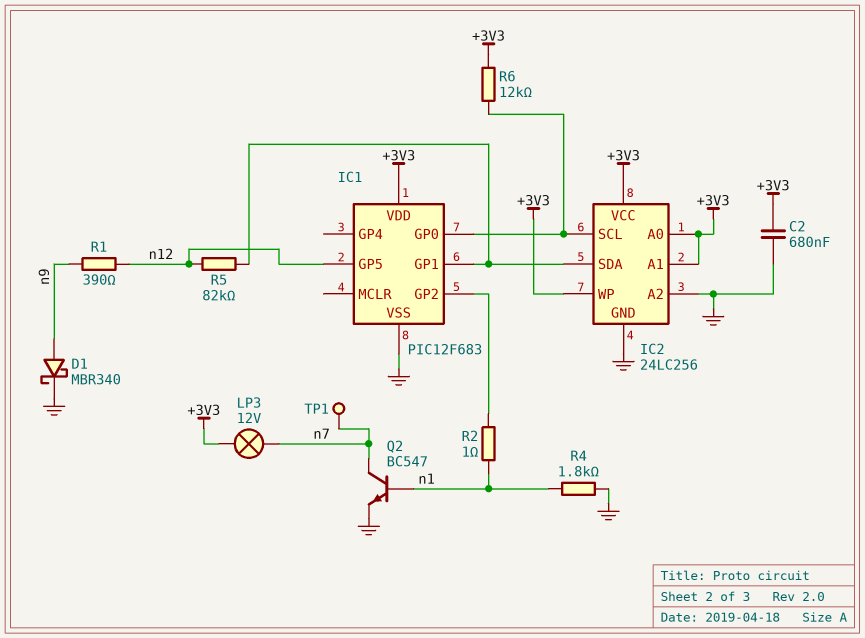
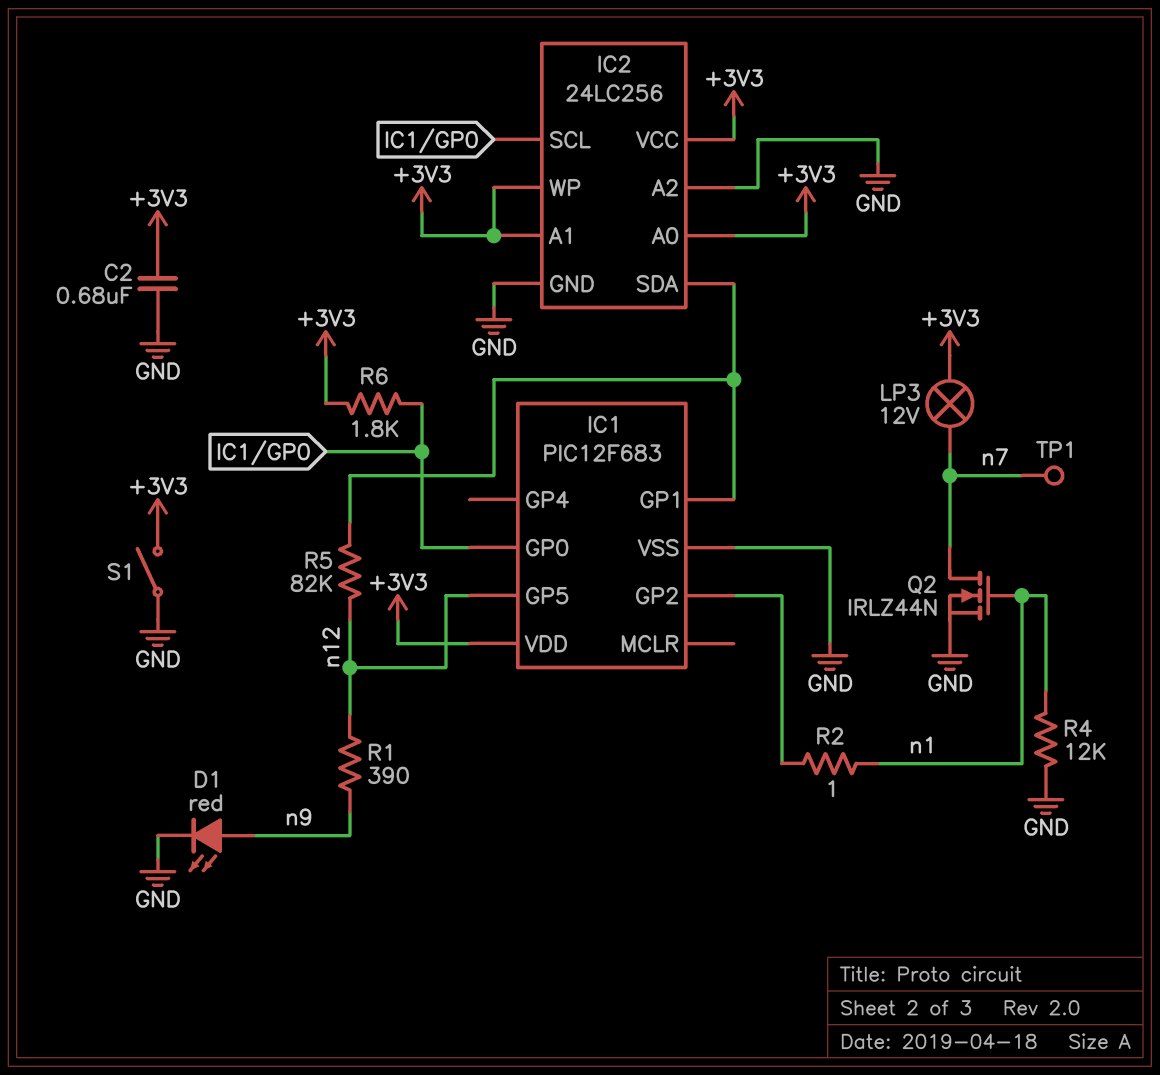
D1: schottky MBR340 (A n9, K GND) -> LED red (A n9, K GND)
Q2: NPN BC547 (B n1, C n7, E GND) -> NMOS IRLZ44N (G n1, D n7, S GND)
R4: 1.8k (GND, n1) -> 12k (GND, n1)
R6: 12k (+3V3, IC1/GP0) -> 1.8k (+3V3, IC1/GP0)
S1: none -> switch (+3V3, GND)

